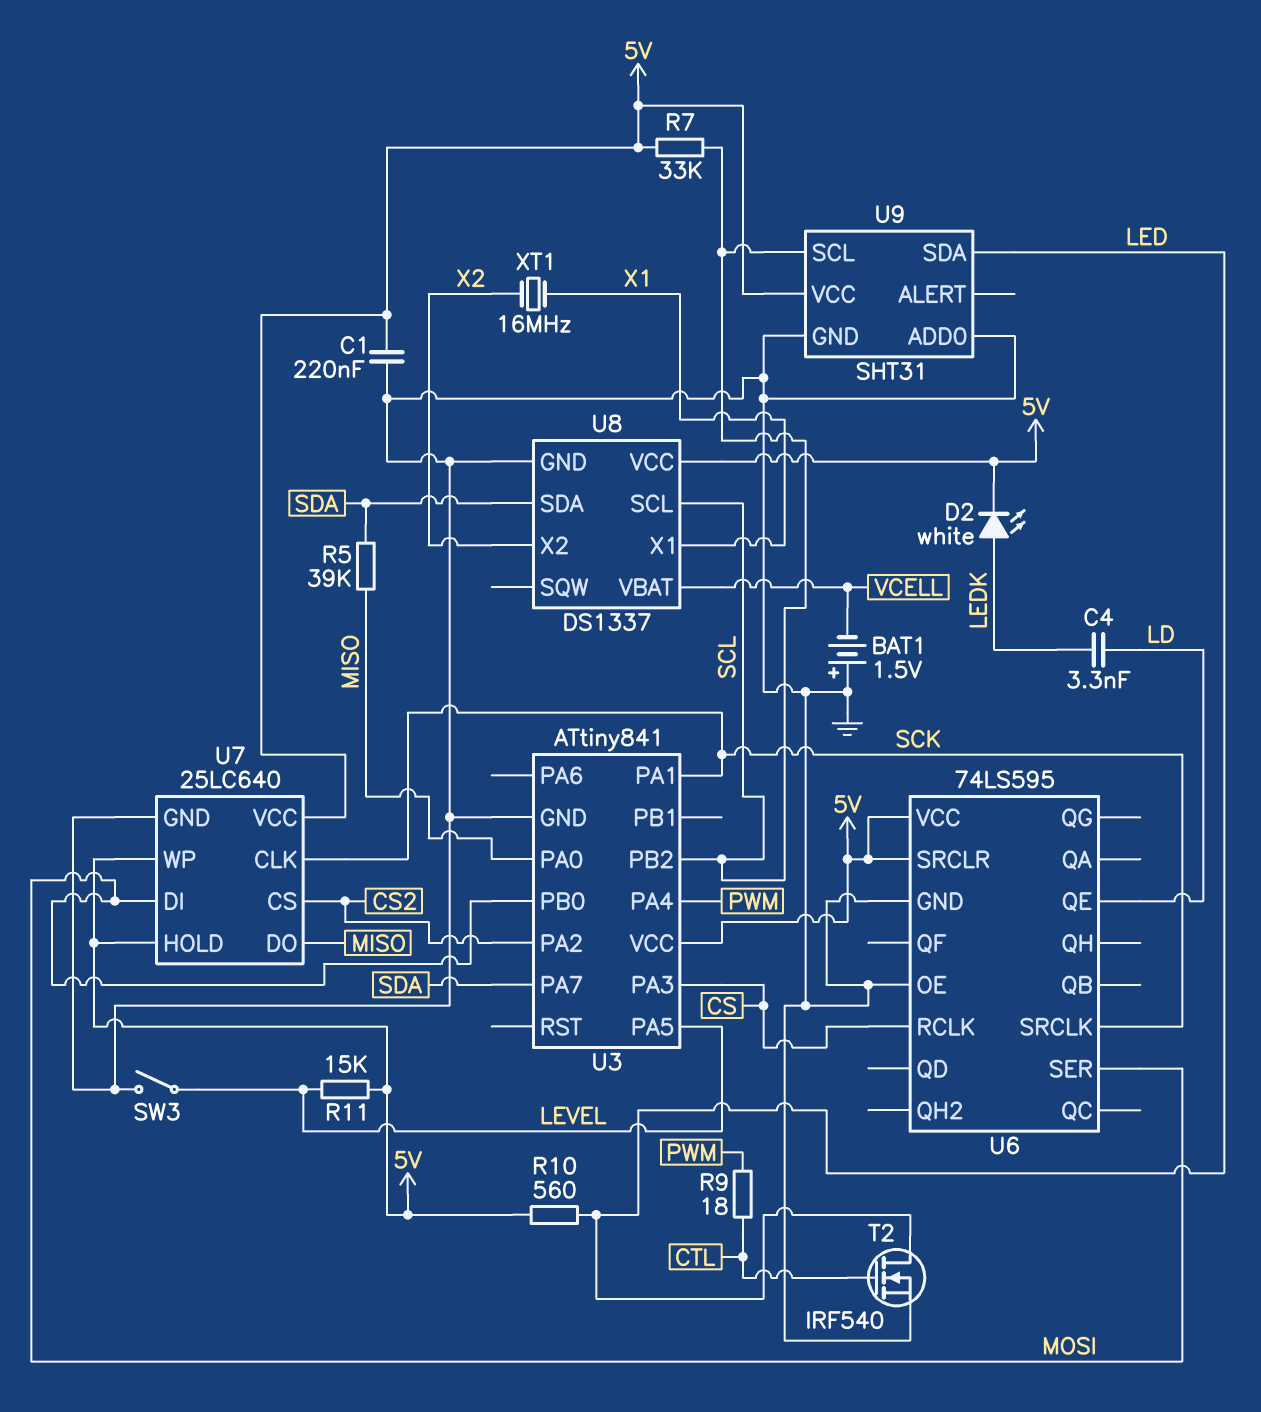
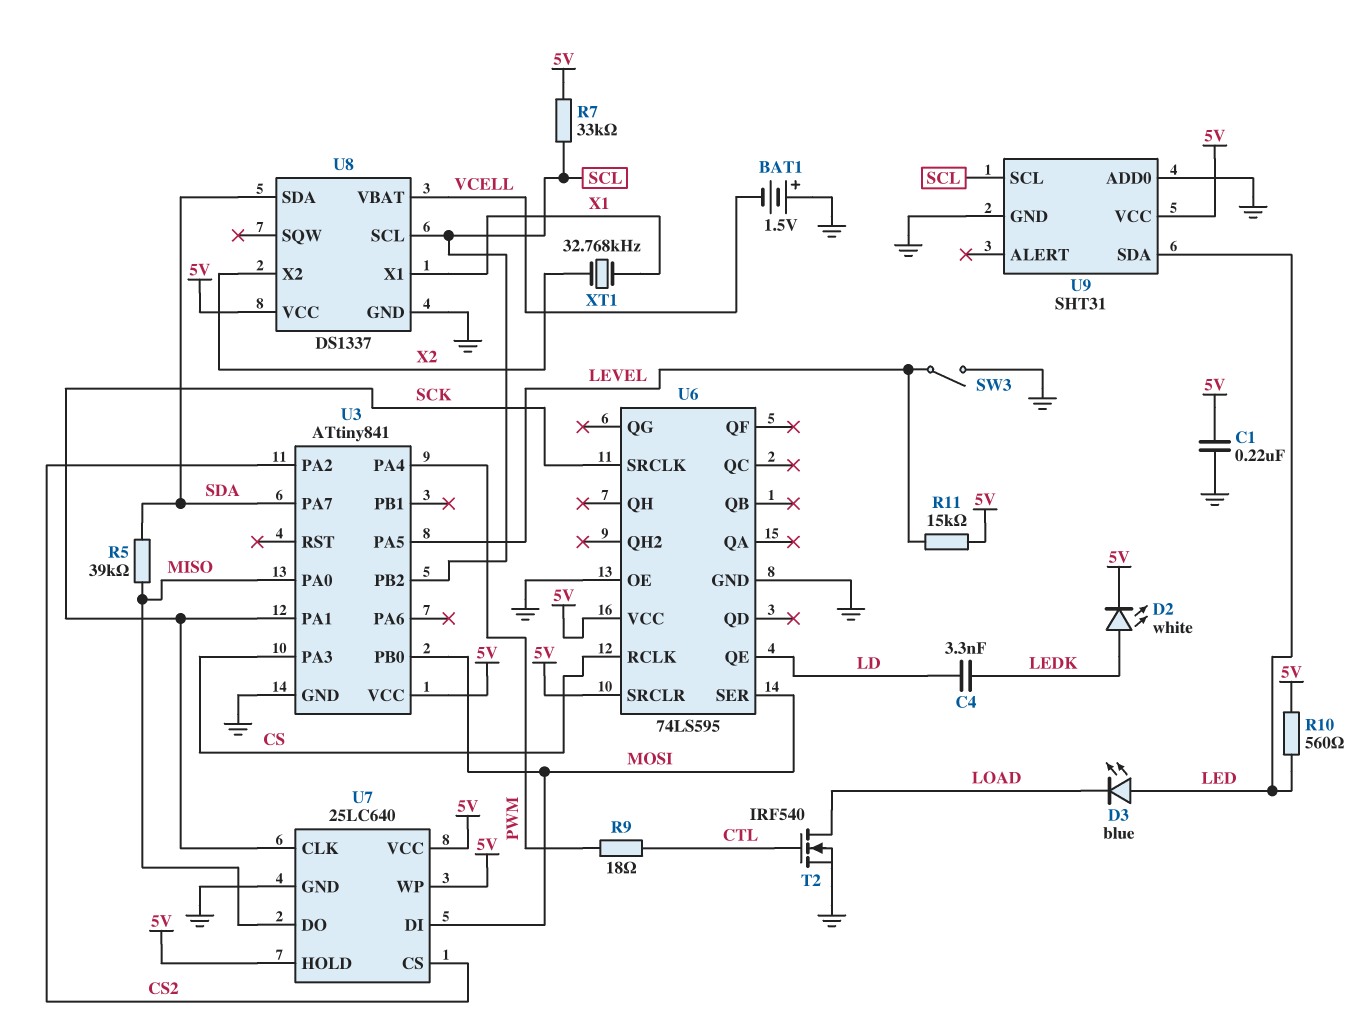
D3: none -> LED blue (A LED, K LOAD)
T2: NMOS IRF540 (G CTL, D LED, S GND) -> NMOS IRF540 (G CTL, D LOAD, S GND)
XT1: 16MHz (X1, X2) -> 32.768kHz (X1, X2)

